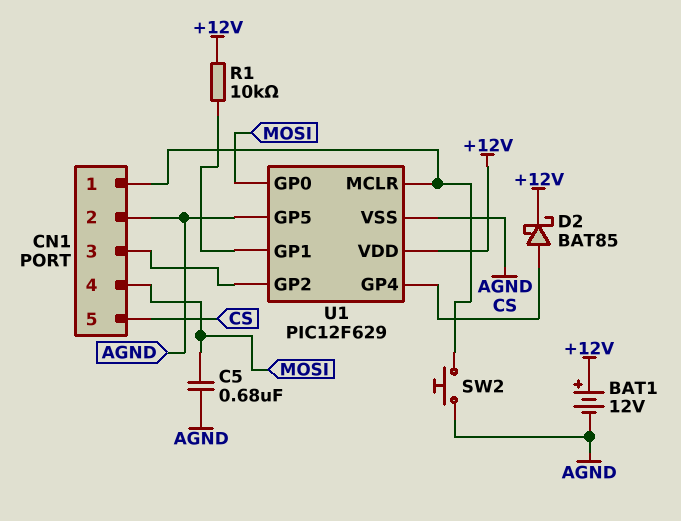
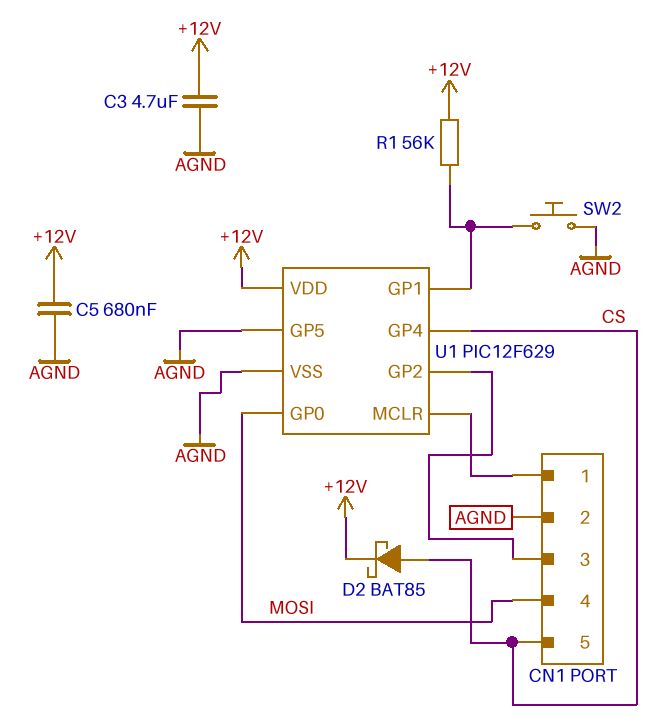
BAT1: 12V (plus +12V, minus AGND) -> none
C3: none -> 4.7uF (+12V, AGND)
C5: 680nF (AGND, MOSI) -> 680nF (+12V, AGND)
R1: 10k (+12V, U1/GP1) -> 56k (+12V, U1/GP1)
SW2: button (AGND, CN1/1) -> button (AGND, U1/GP1)

